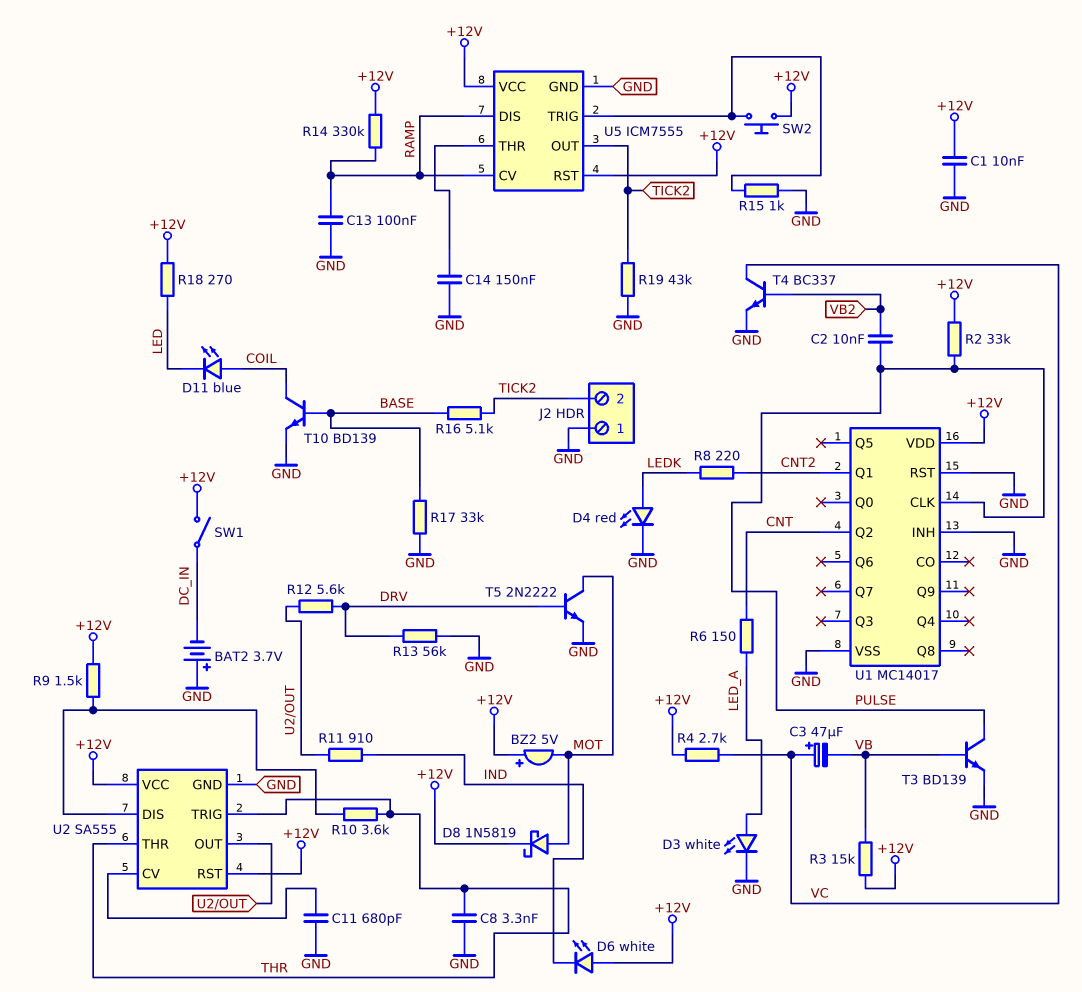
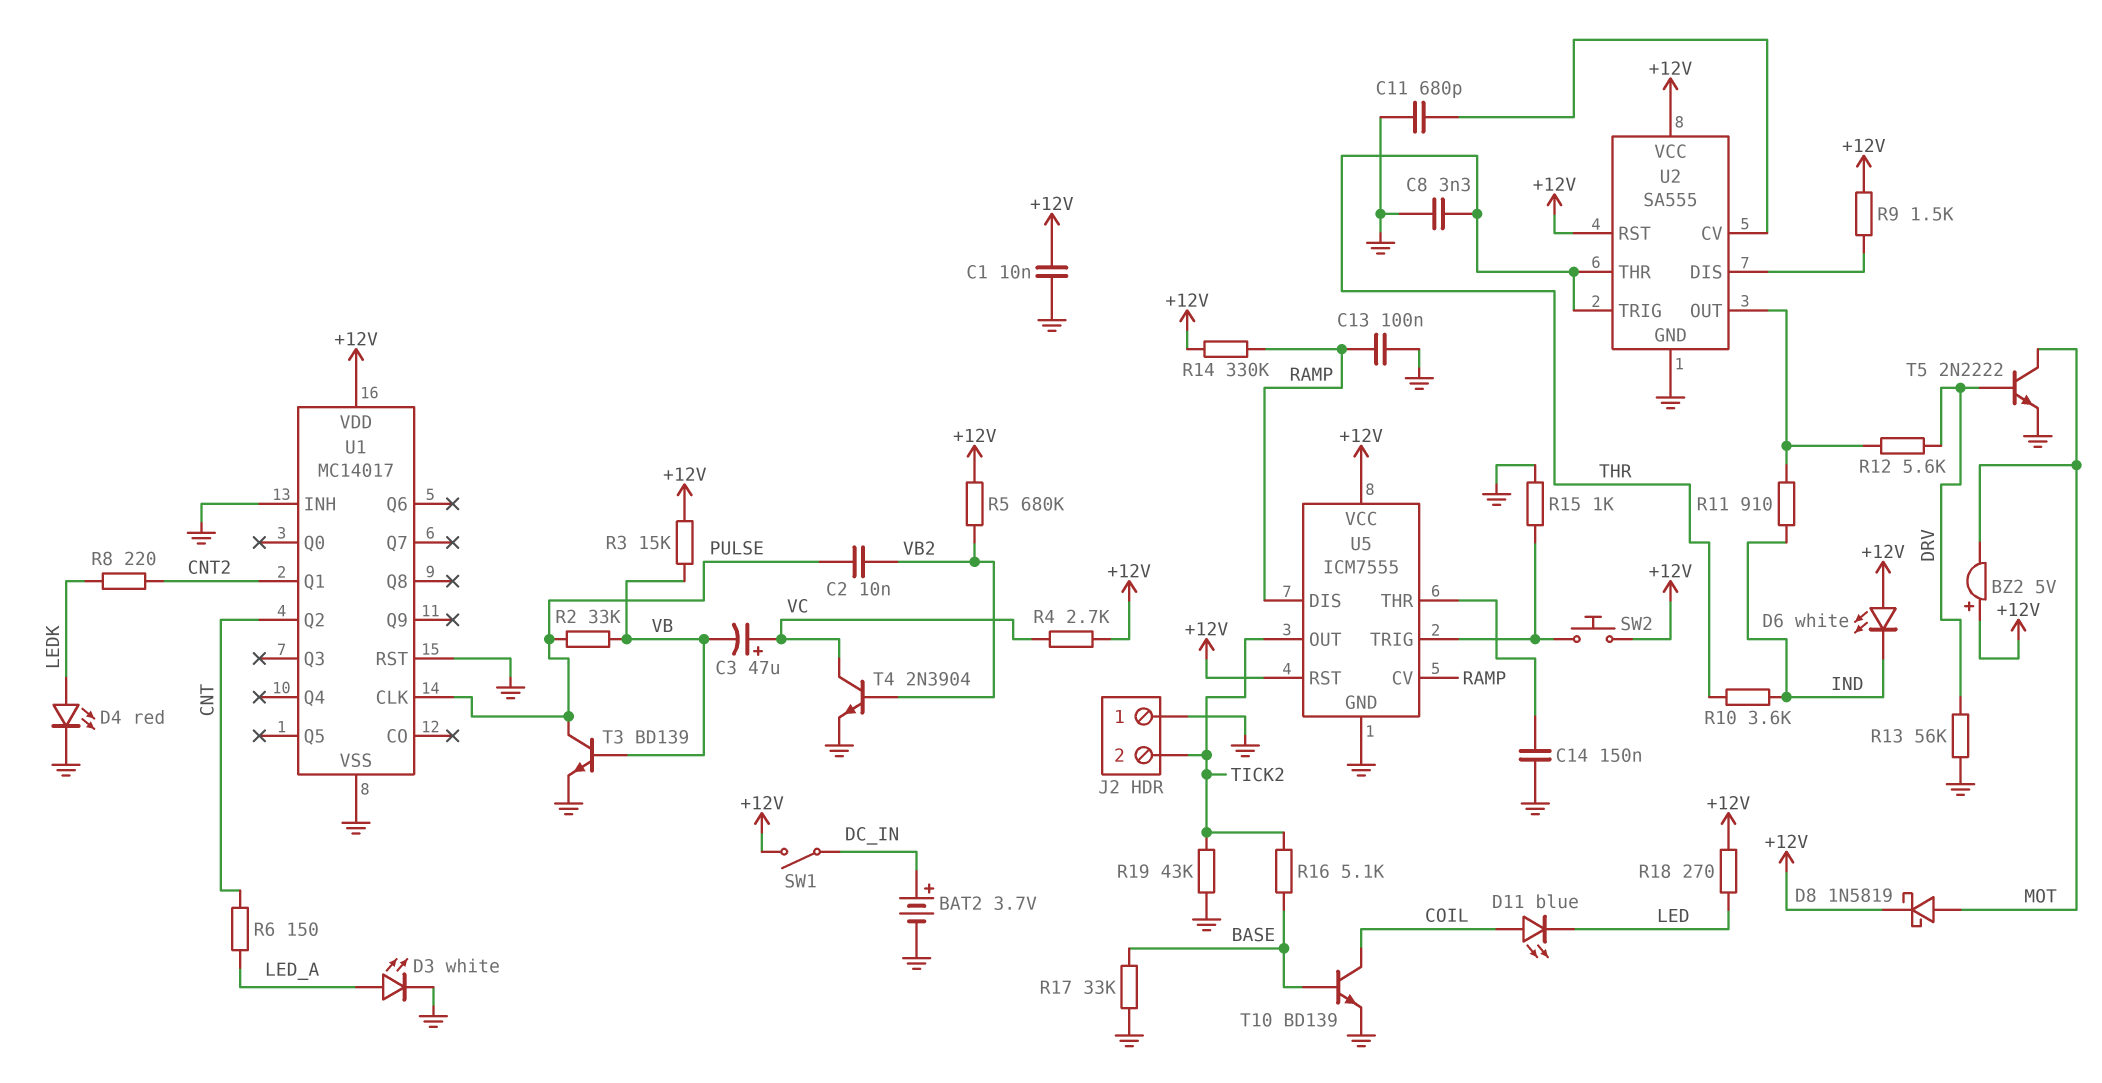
BAT2: 3.7V (plus GND, minus DC_IN) -> 3.7V (plus DC_IN, minus GND)
R2: 33k (+12V, PULSE) -> 33k (PULSE, VB)
R5: none -> 680k (+12V, VB2)
R10: 3.6k (THR, U2/DIS) -> 3.6k (IND, THR)
T4: NPN BC337 (B VB2, C VC, E GND) -> NPN 2N3904 (B VB2, C VC, E GND)

